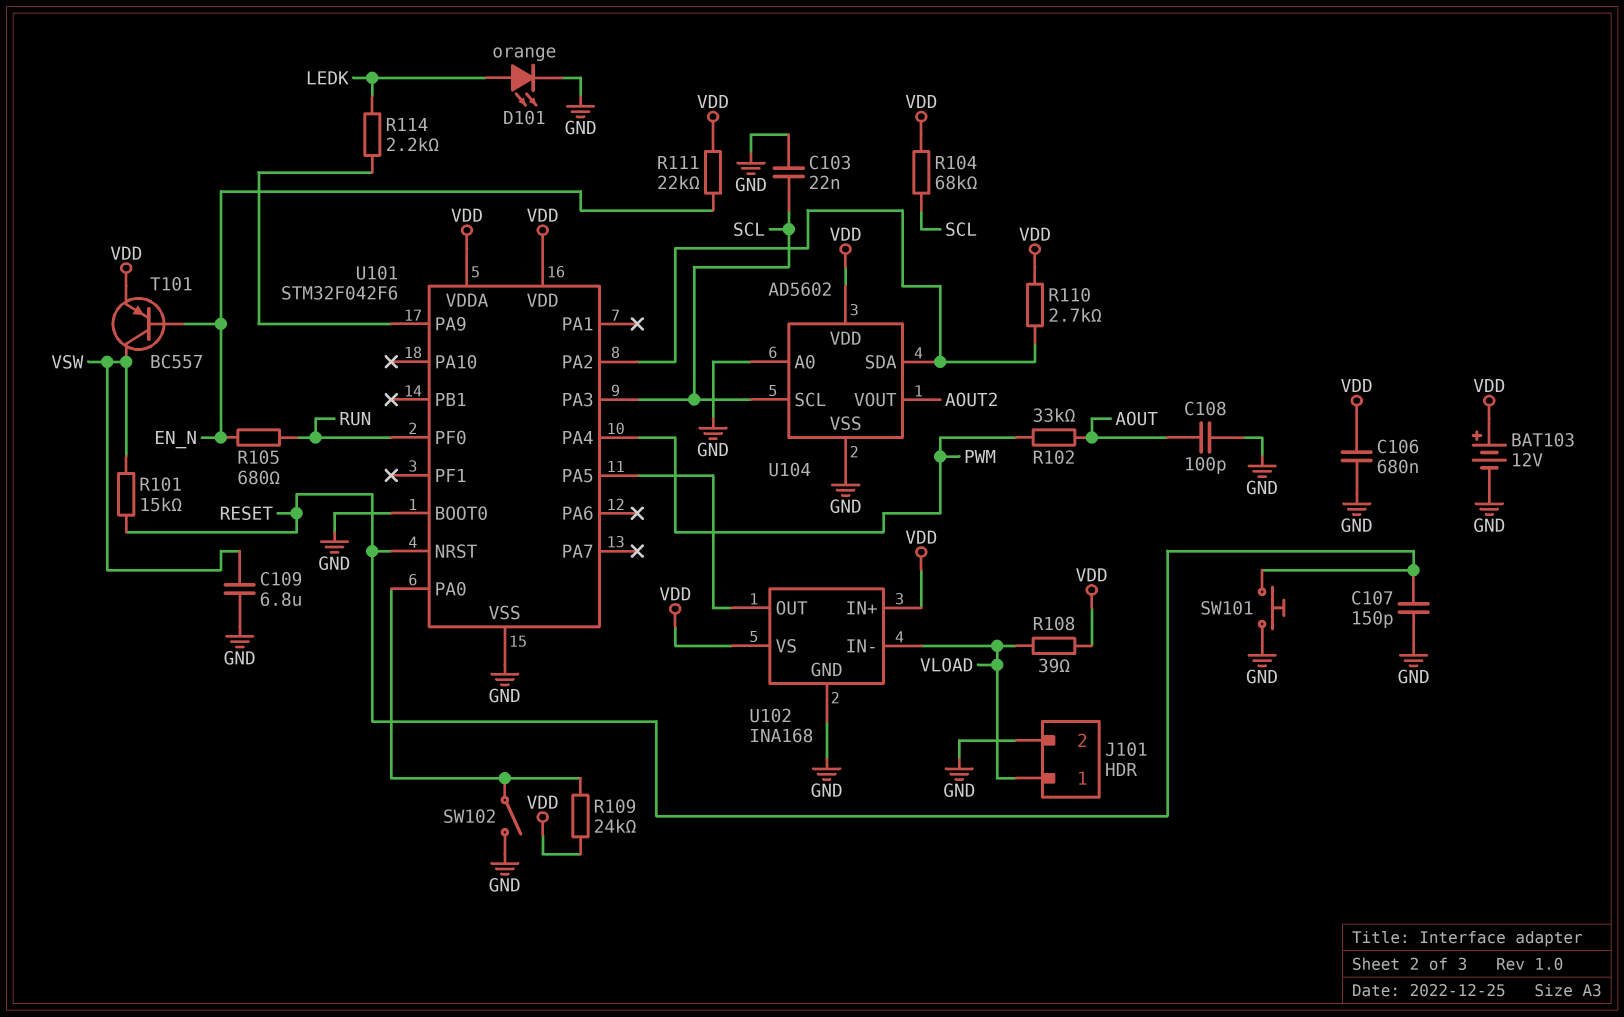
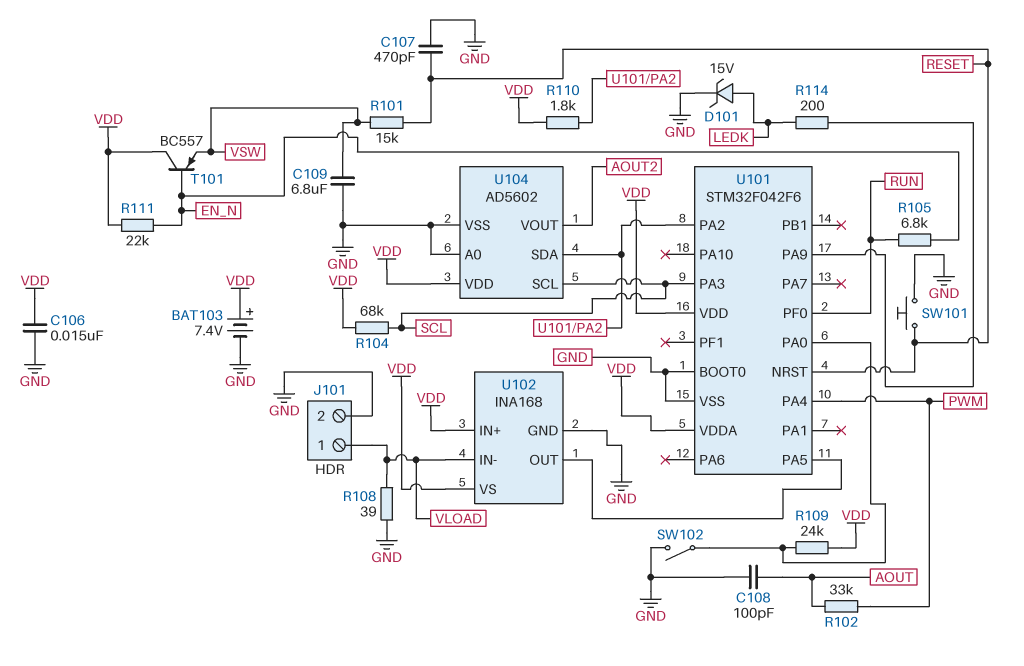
BAT103: 12V (plus VDD, minus GND) -> 7.4V (plus VDD, minus GND)
C103: 22nF (GND, SCL) -> none
C106: 680nF (GND, VDD) -> 15nF (GND, VDD)
C107: 150pF (GND, RESET) -> 470pF (GND, RESET)
D101: LED orange (A LEDK, K GND) -> zener 15V (A LEDK, K GND)
R105: 680 (EN_N, RUN) -> 6.8k (EN_N, RUN)
R108: 39 (VDD, VLOAD) -> 39 (GND, VLOAD)
R110: 2.7k (U101/PA2, VDD) -> 1.8k (U101/PA2, VDD)
R114: 2.2k (LEDK, U101/PA9) -> 200 (LEDK, U101/PA9)
T101: PNP BC557 (B EN_N, C VSW, E VDD) -> PNP BC557 (B EN_N, C VDD, E VSW)

